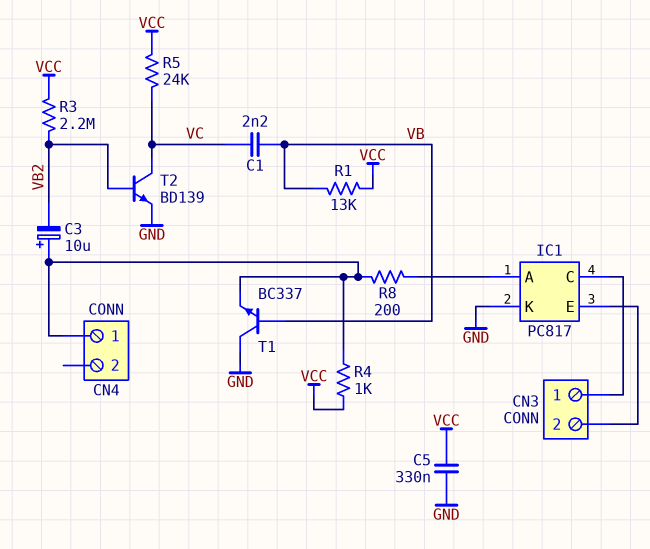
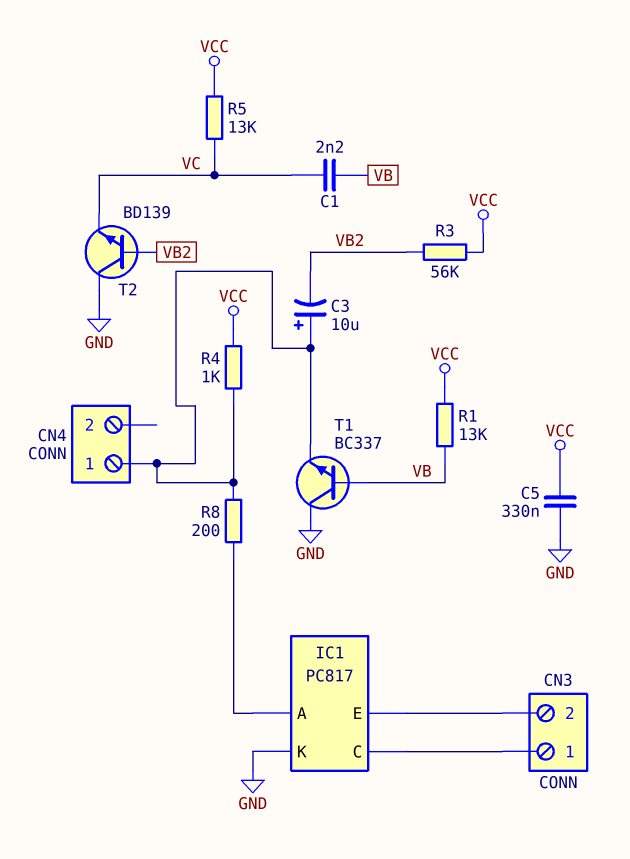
R3: 2.2M (VB2, VCC) -> 56k (VB2, VCC)
R5: 24k (VC, VCC) -> 13k (VC, VCC)
T2: NPN BD139 (B VB2, C VC, E GND) -> NPN BD139 (B VB2, C GND, E VC)

